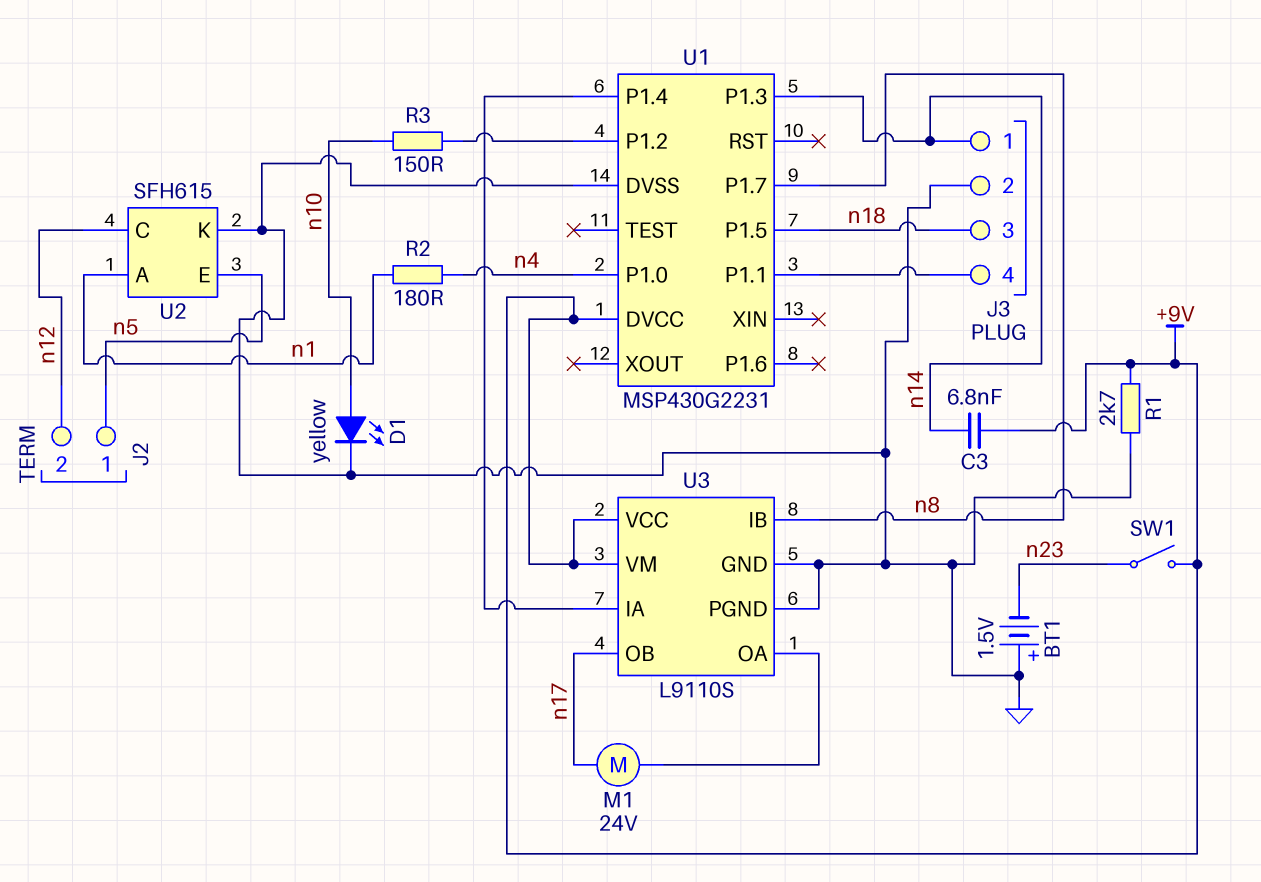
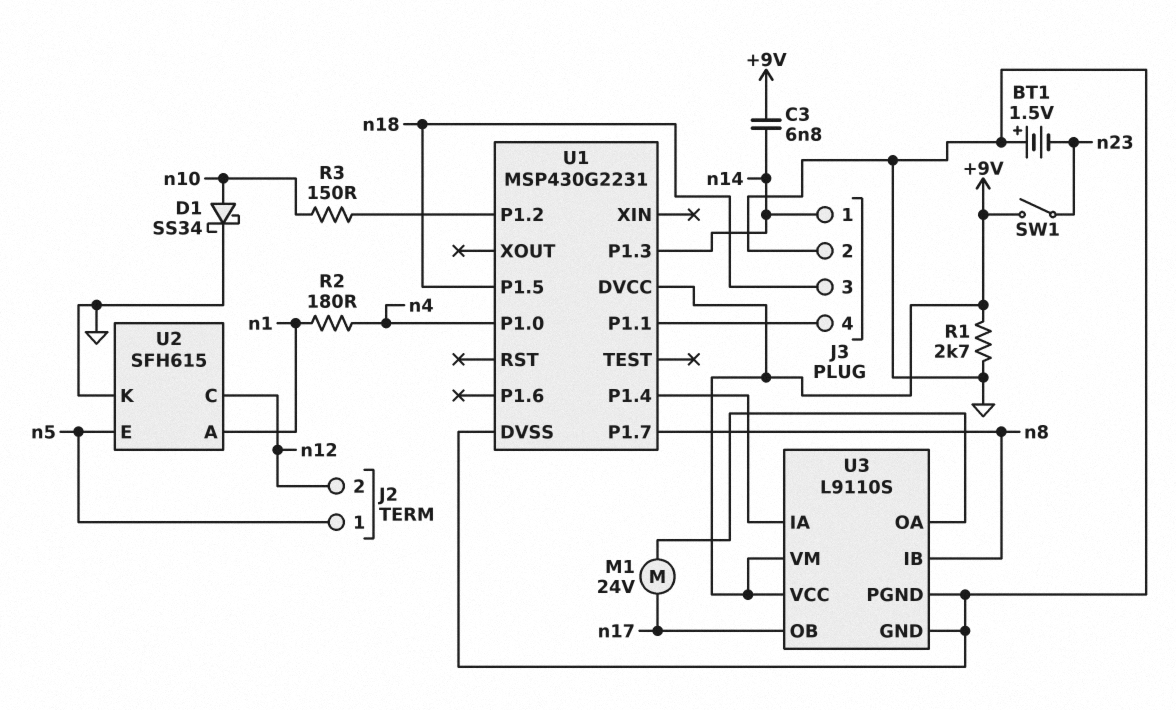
D1: LED yellow (A n10, K GND) -> schottky SS34 (A n10, K GND)

